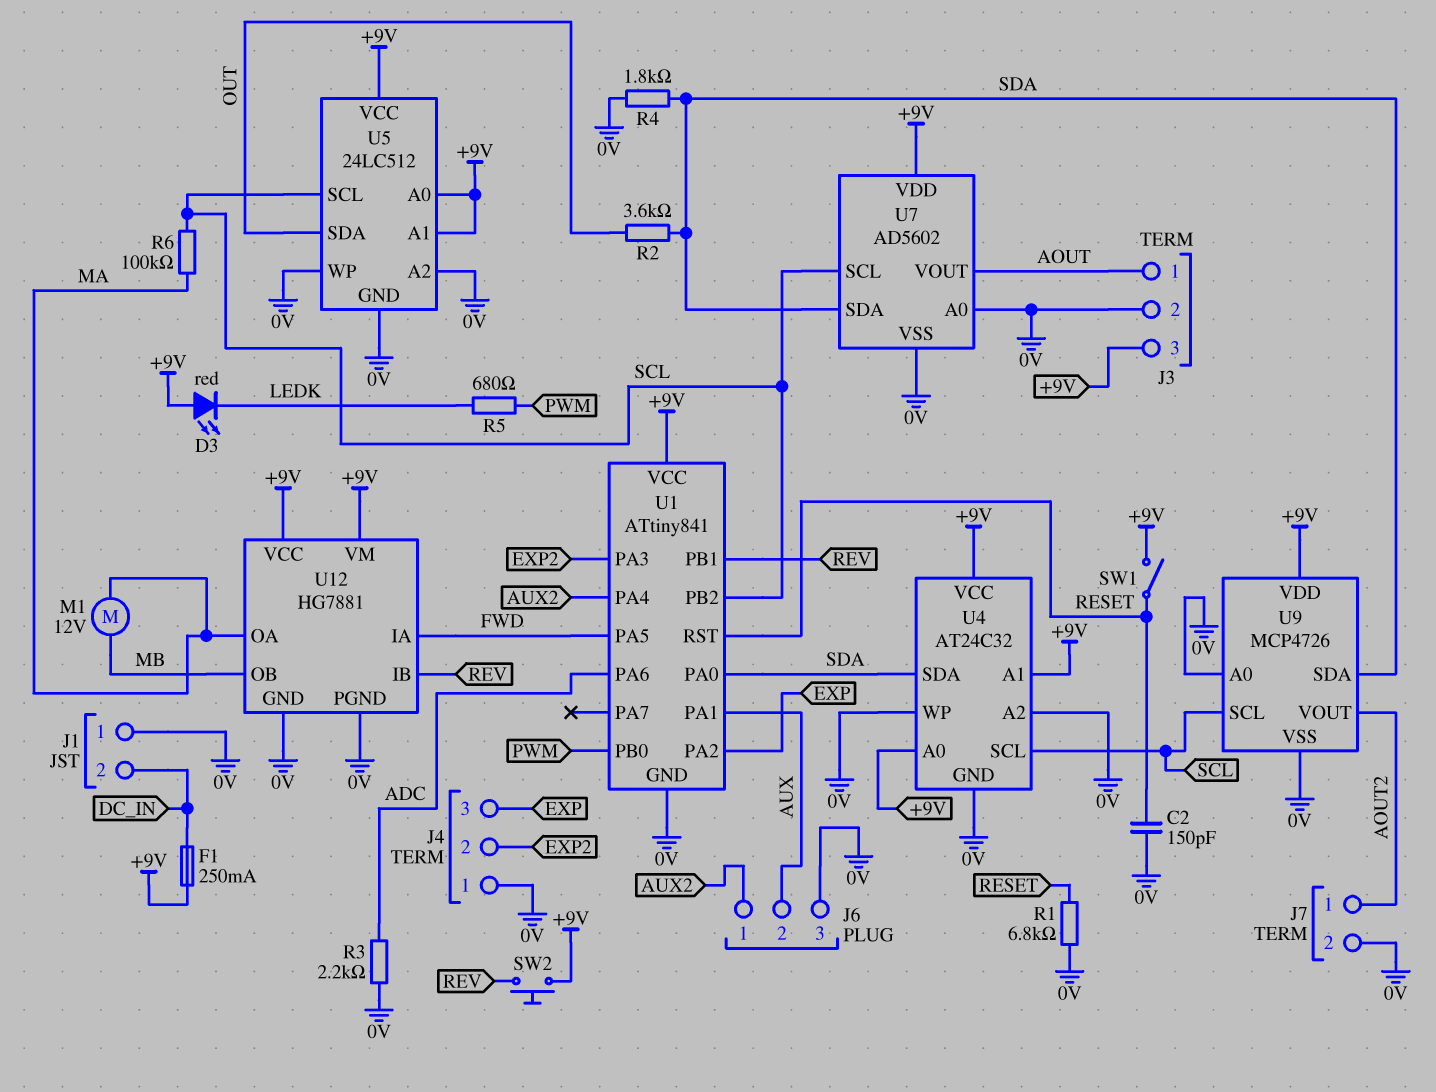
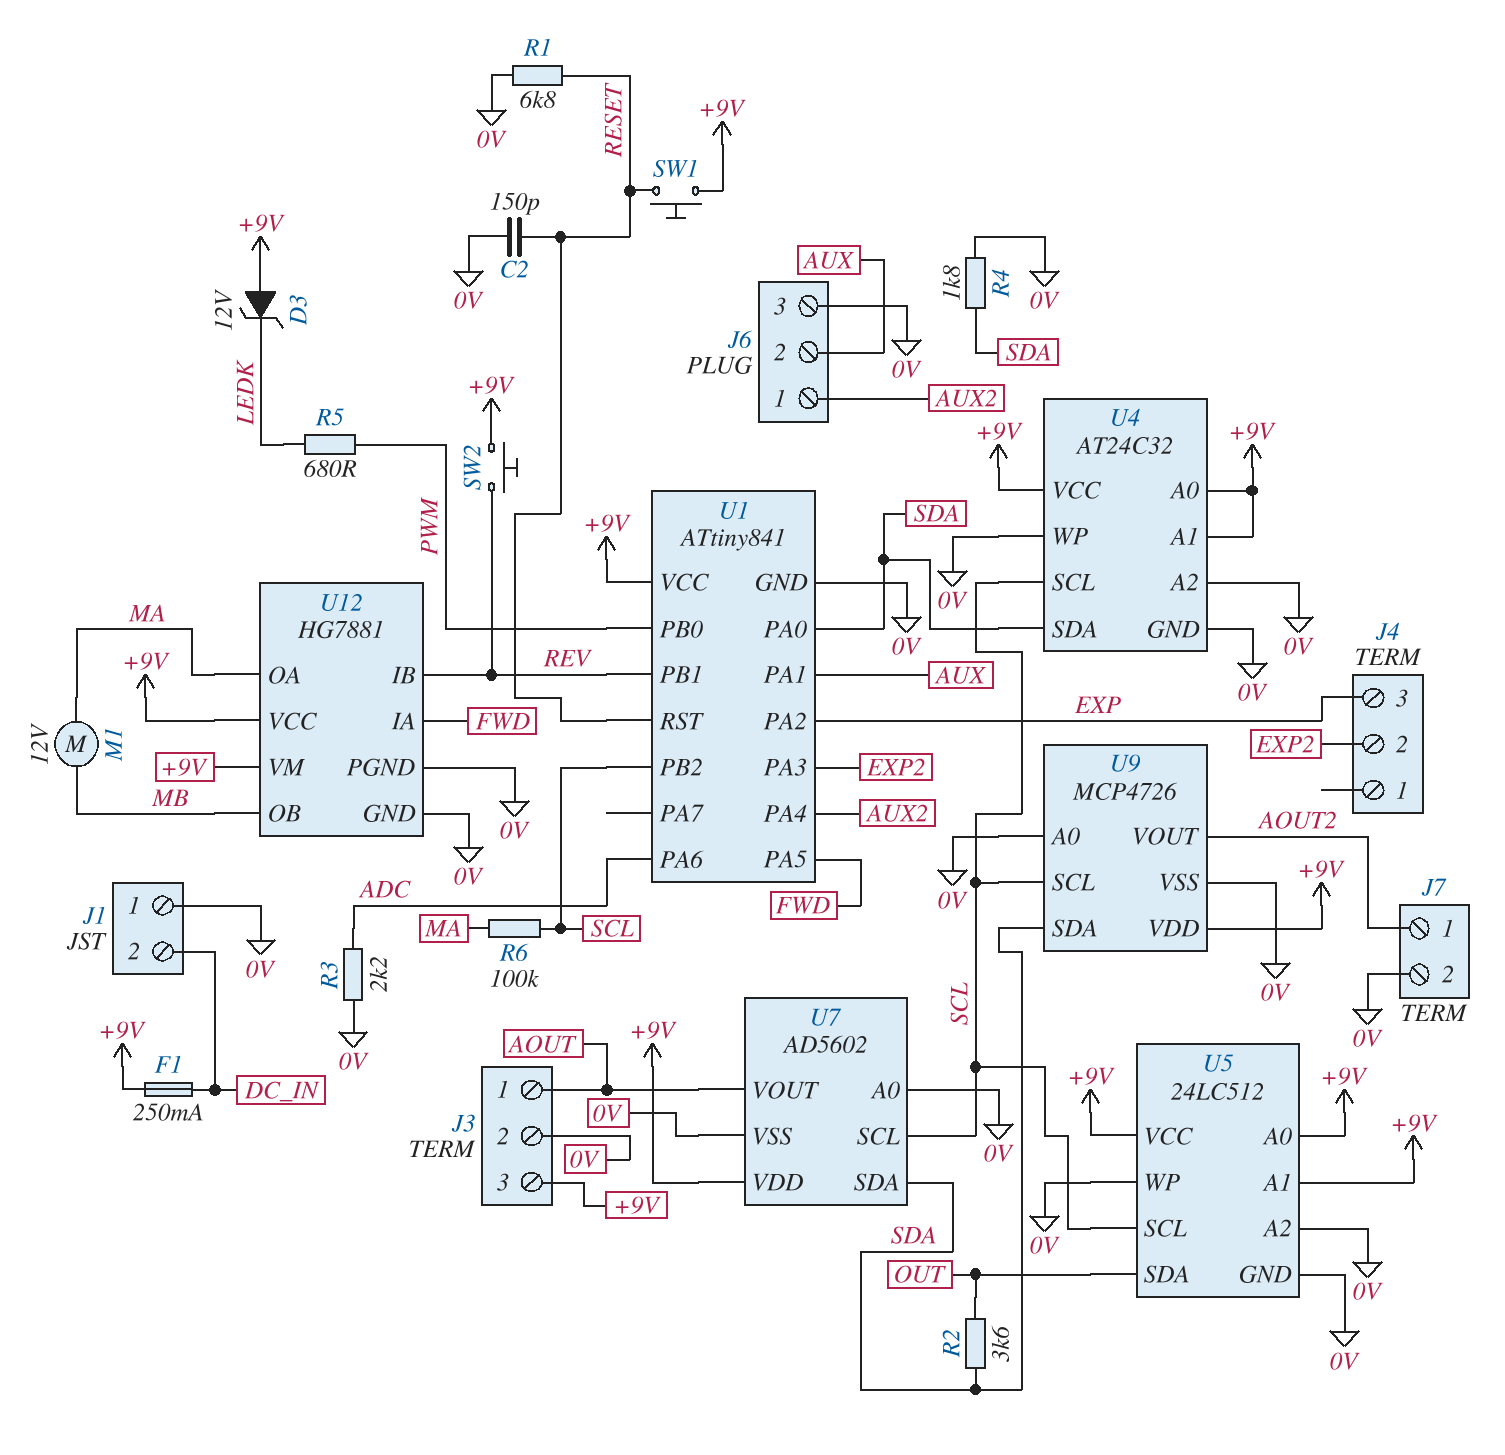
D3: LED red (A +9V, K LEDK) -> zener 12V (A +9V, K LEDK)
J4 pin 1: 0V -> none
SW1: switch (+9V, RESET) -> button (+9V, RESET)

